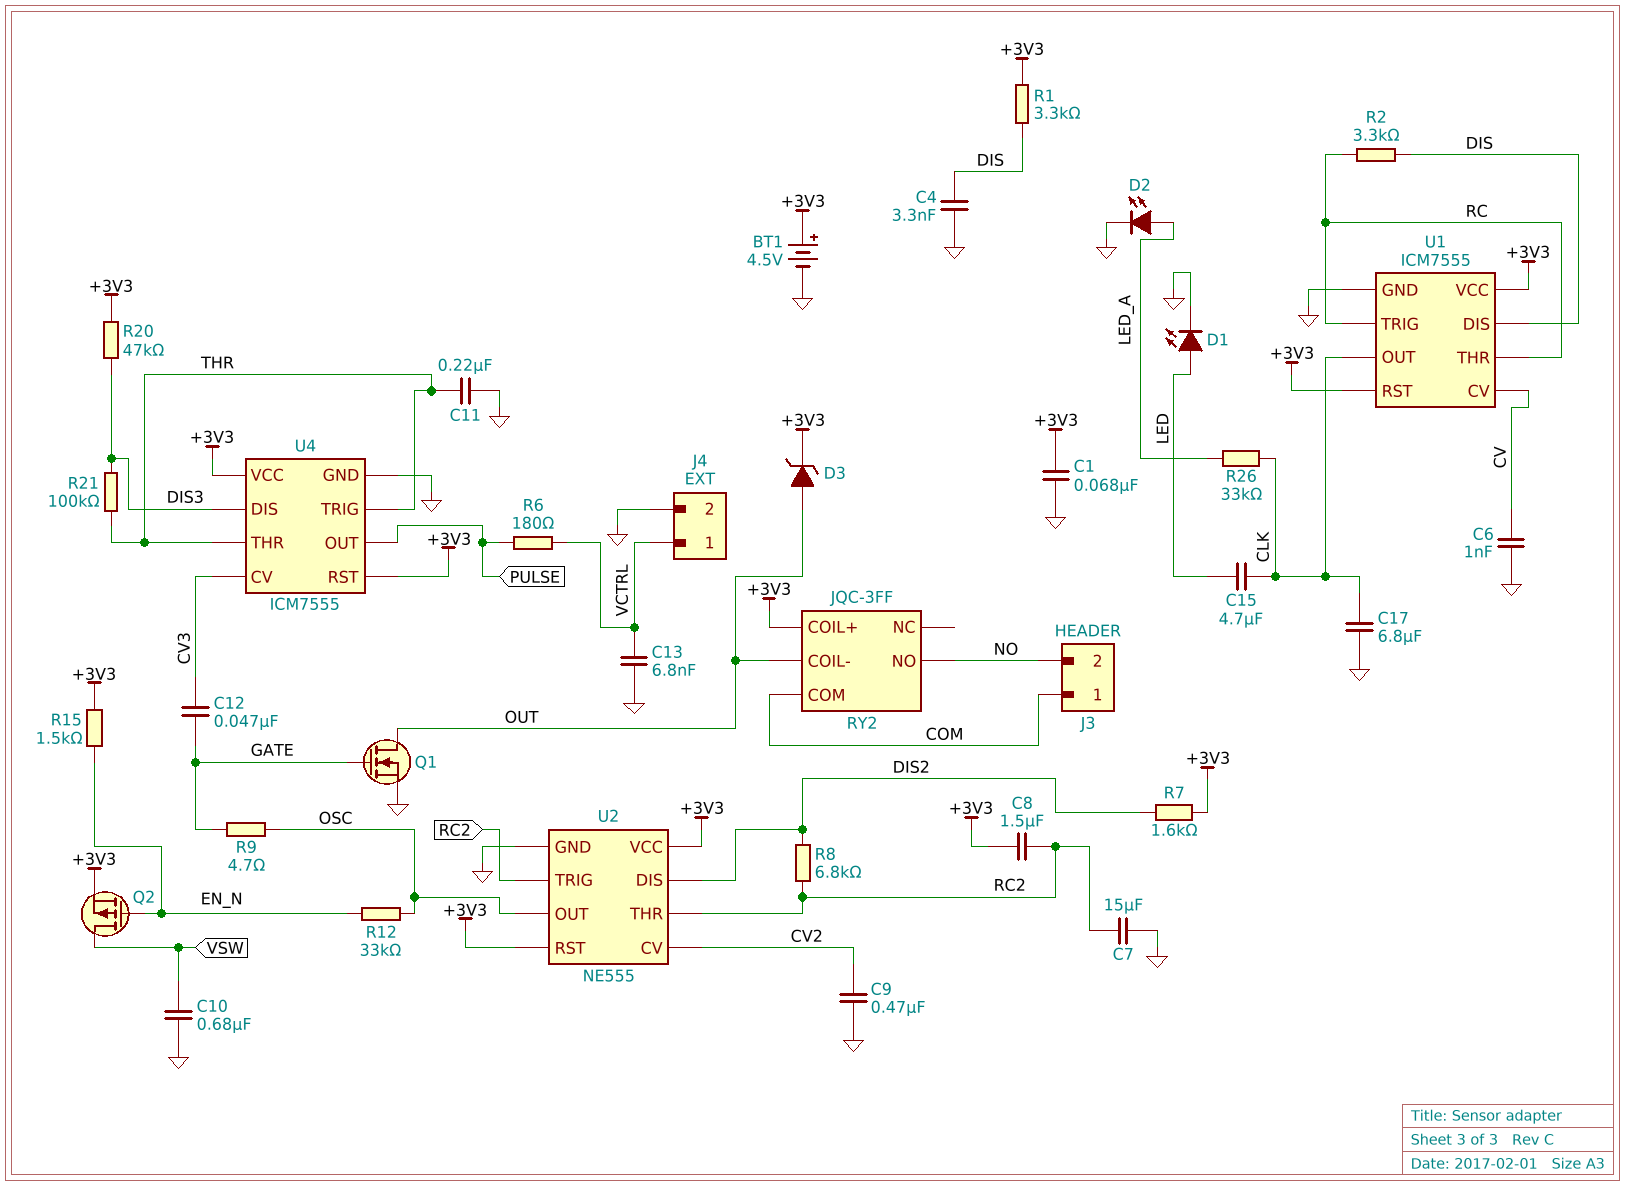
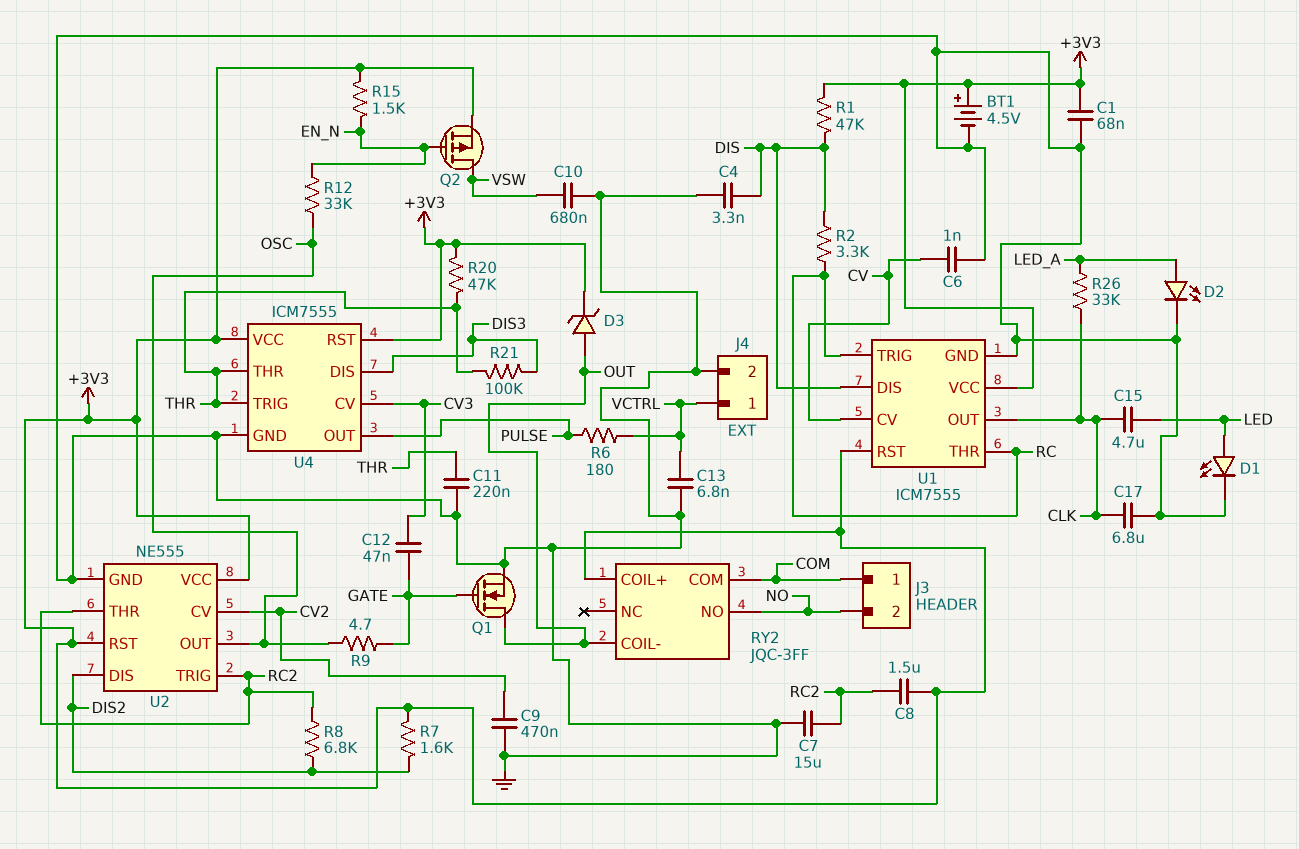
R1: 3.3k (+3V3, DIS) -> 47k (+3V3, DIS)
R20: 47k (+3V3, DIS3) -> 47k (+3V3, THR)

